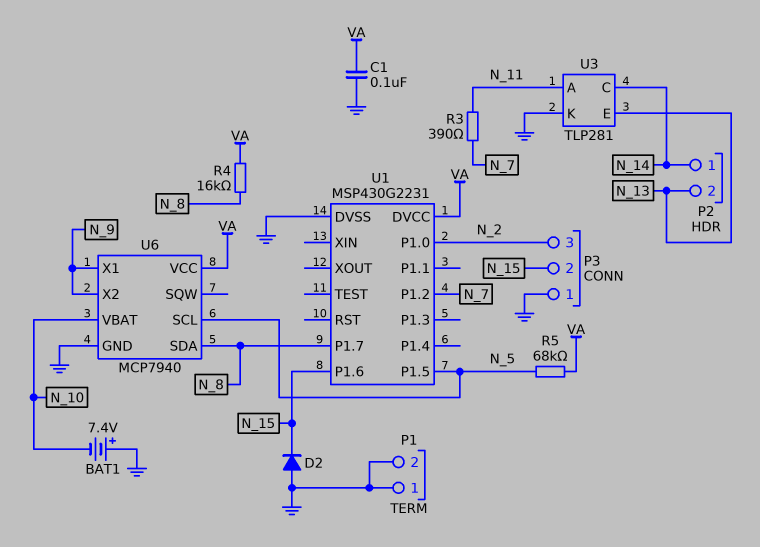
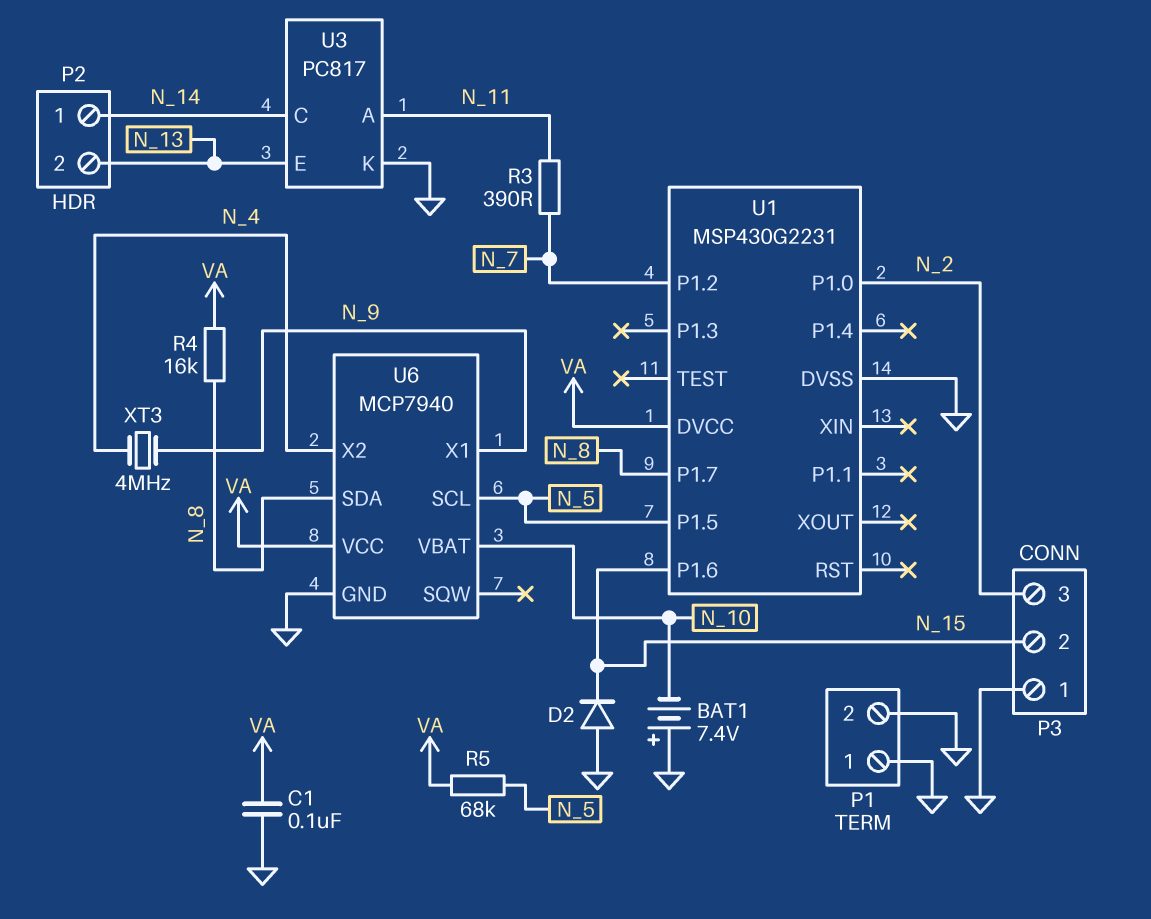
U3: TLP281 -> PC817
U6 pin X2: N_9 -> N_4
XT3: none -> 4MHz (N_4, N_9)

